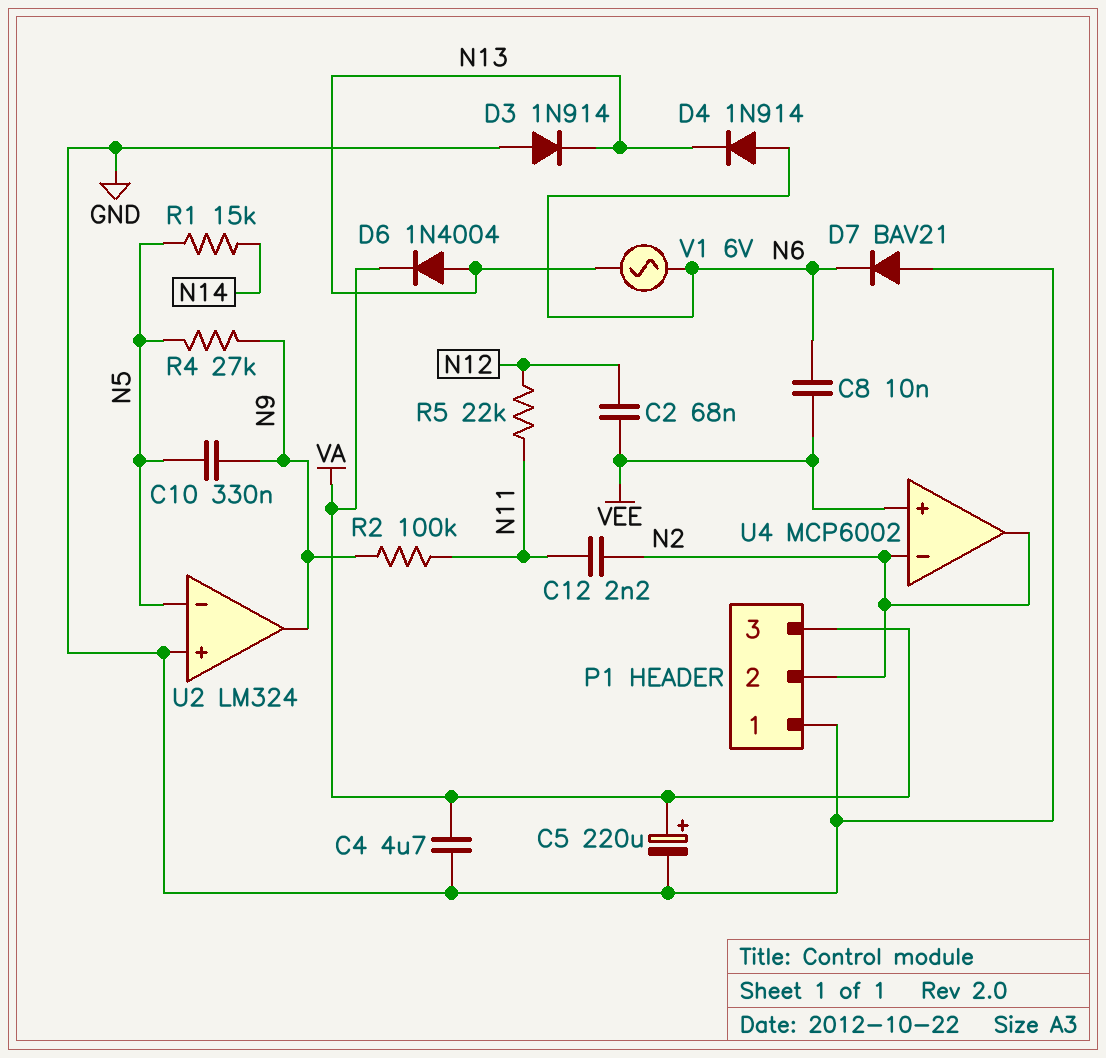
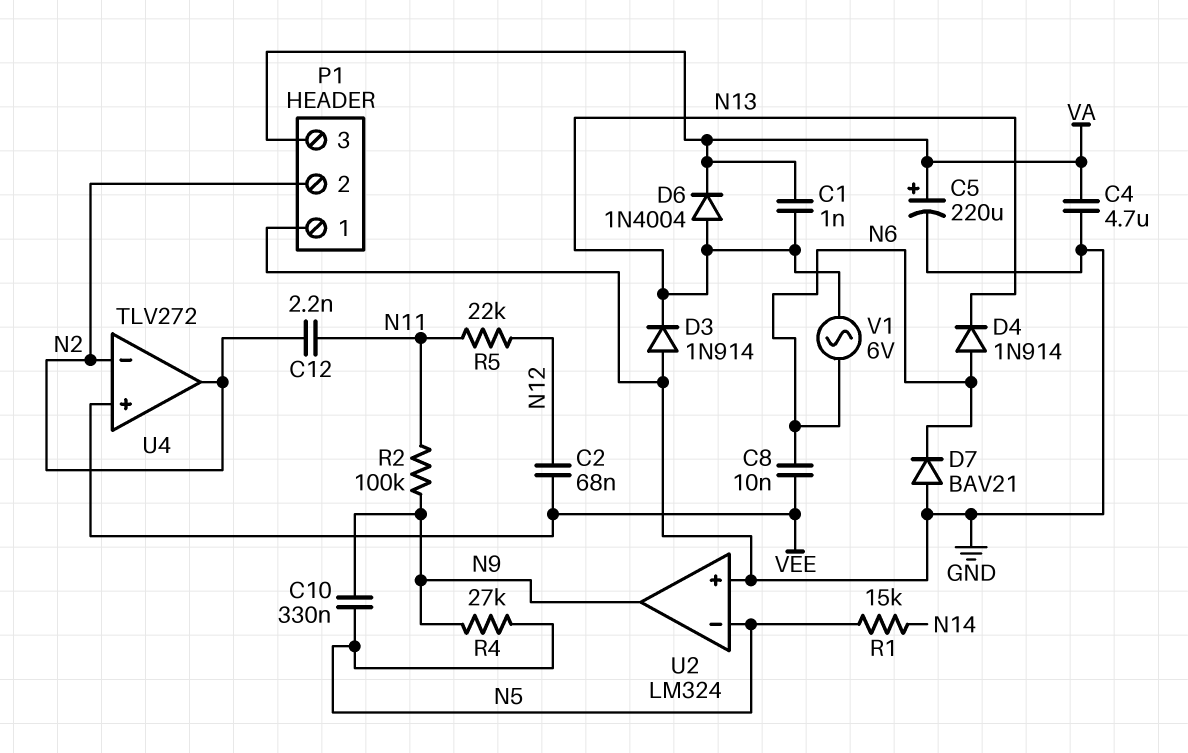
C1: none -> 1nF (N13, VA)
U4: MCP6002 -> TLV272

